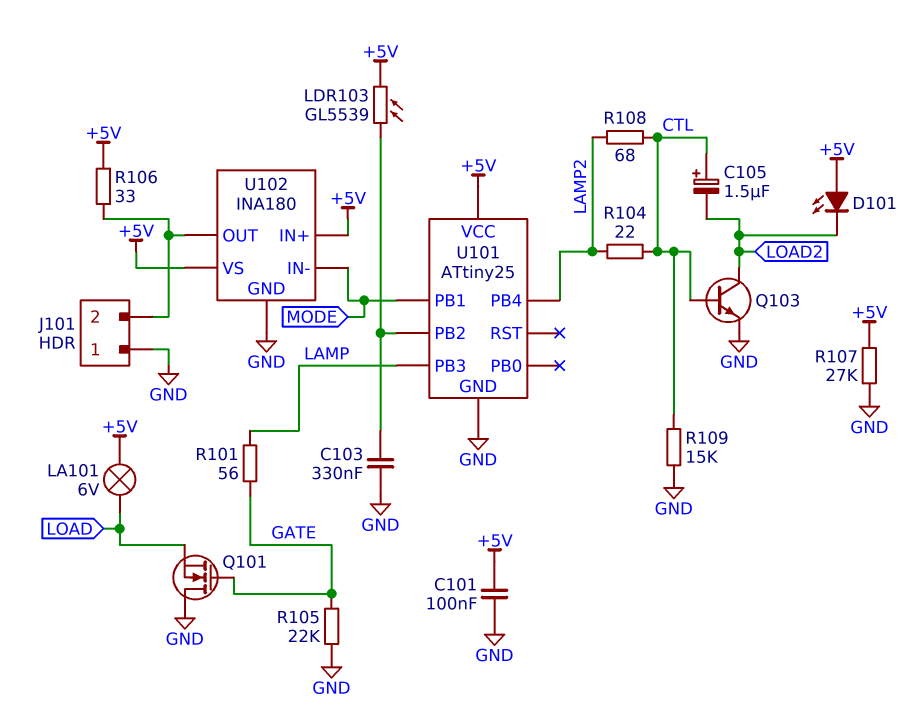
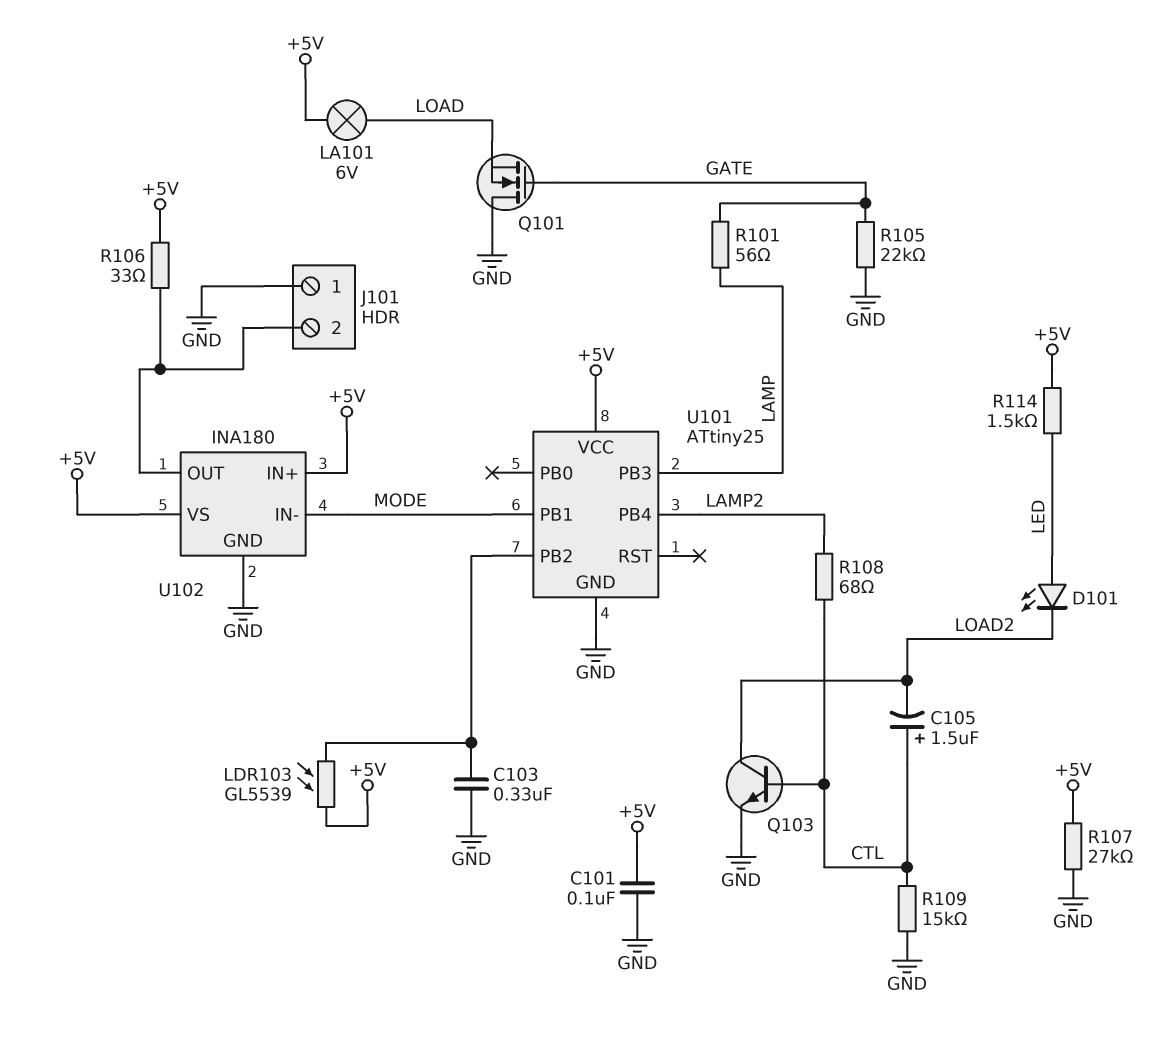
D101: LED (A +5V, K LOAD2) -> LED (A LED, K LOAD2)
R104: 22 (CTL, LAMP2) -> none
R114: none -> 1.5k (+5V, LED)

